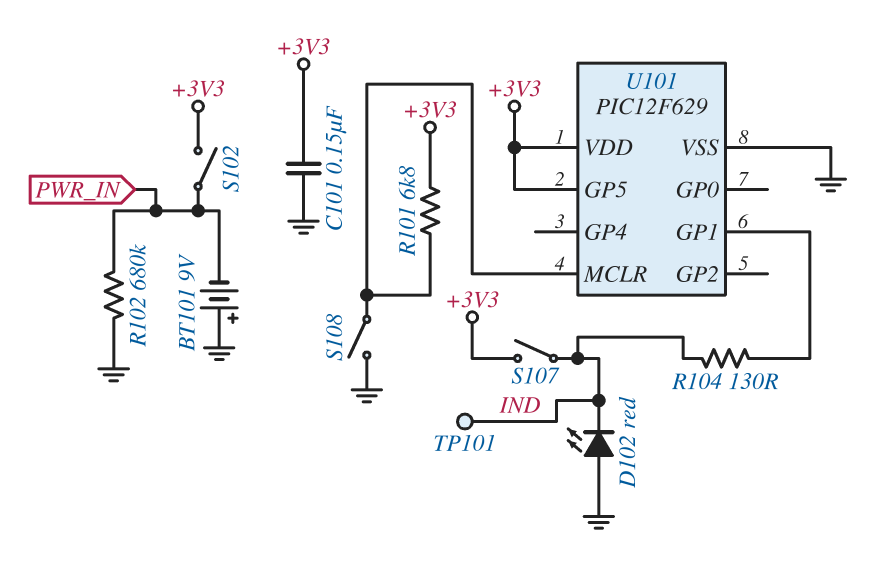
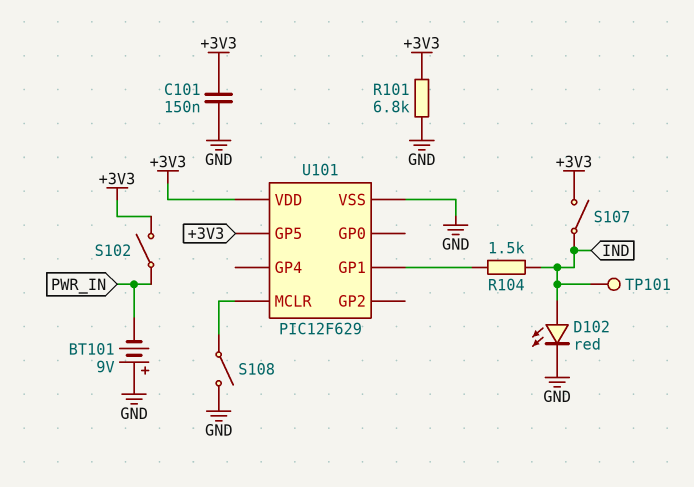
D102: LED red (A GND, K IND) -> LED red (A IND, K GND)
R101: 6.8k (+3V3, U101/MCLR) -> 6.8k (+3V3, GND)
R102: 680k (GND, PWR_IN) -> none
R104: 130 (IND, U101/GP1) -> 1.5k (IND, U101/GP1)

